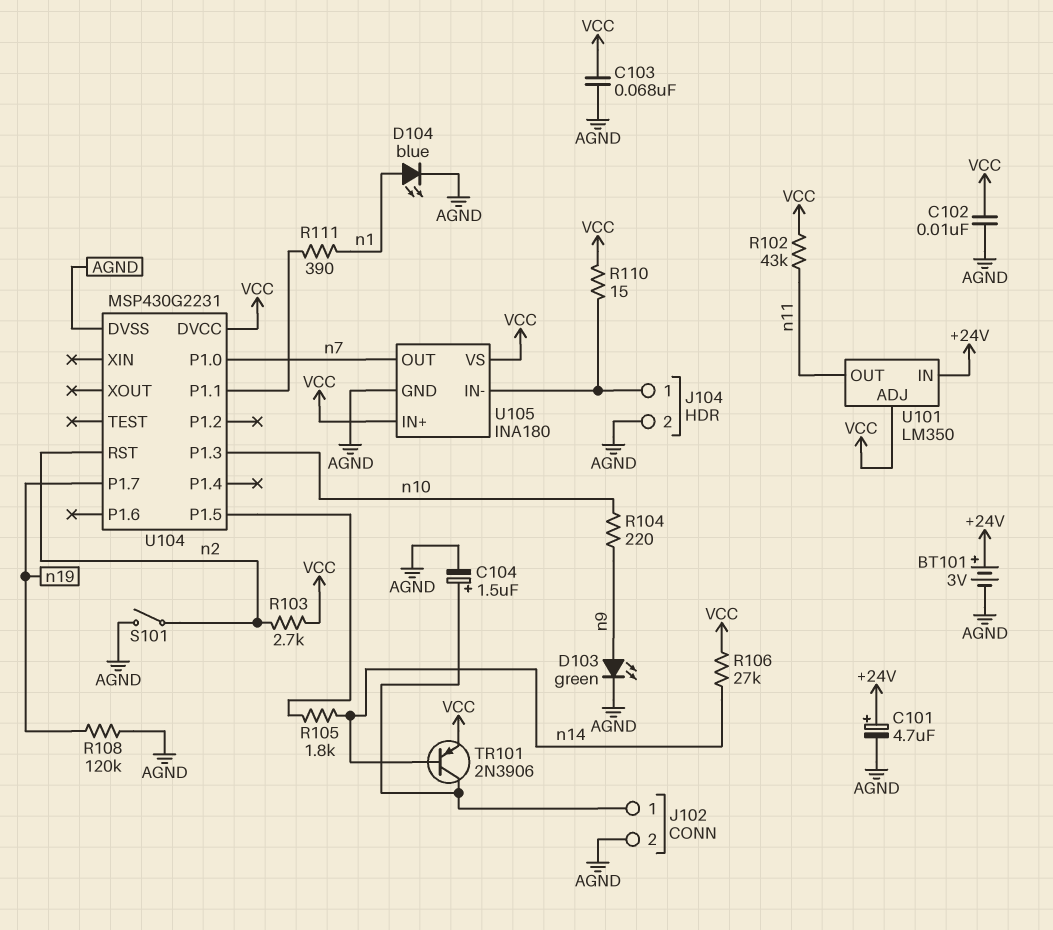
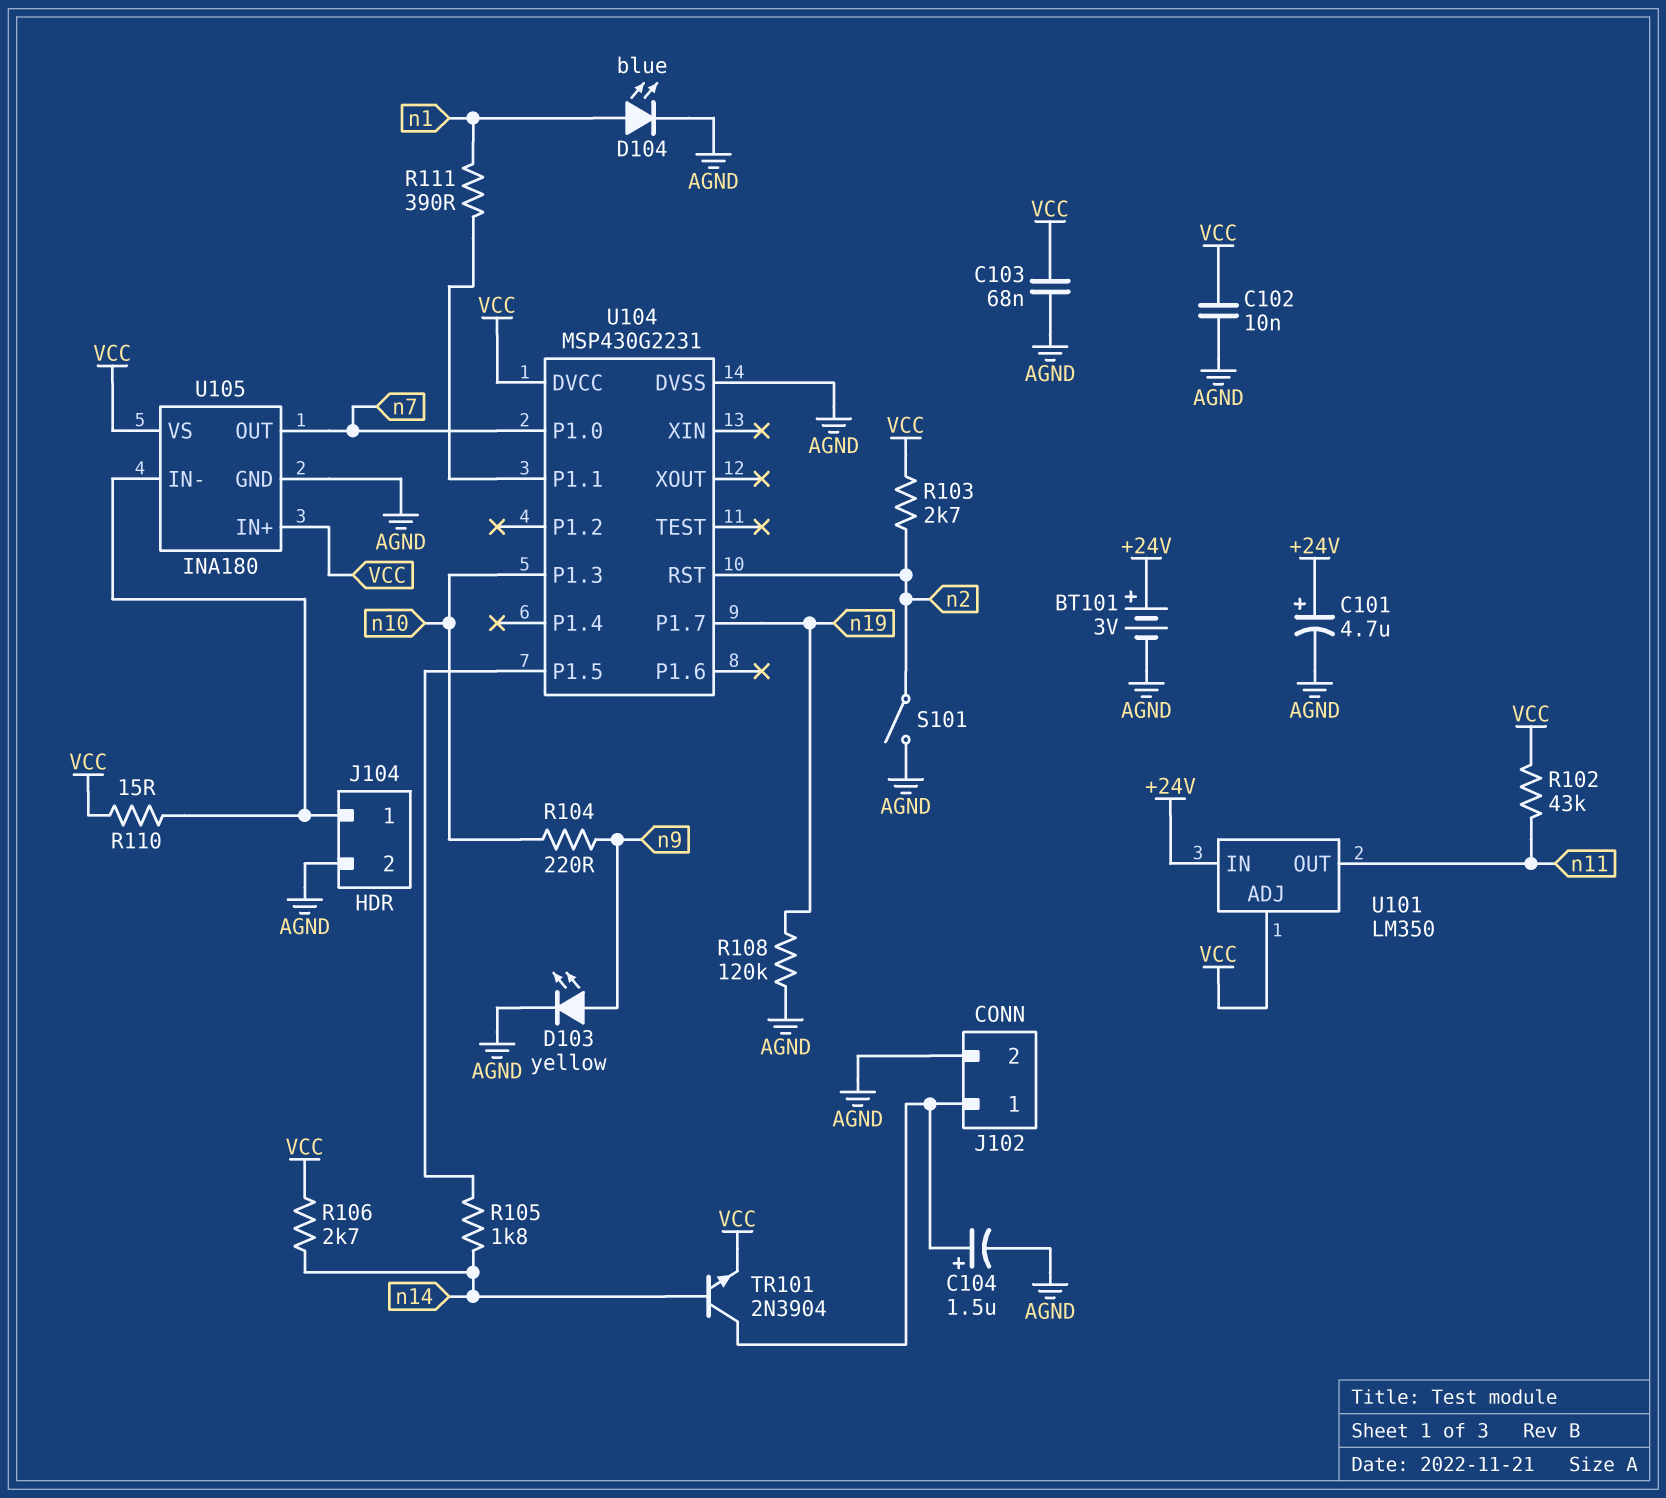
D103: LED green (A n9, K AGND) -> LED yellow (A n9, K AGND)
R106: 27k (VCC, n14) -> 2.7k (VCC, n14)
TR101: PNP 2N3906 (B n14, C J102/1, E VCC) -> NPN 2N3904 (B n14, C J102/1, E VCC)

